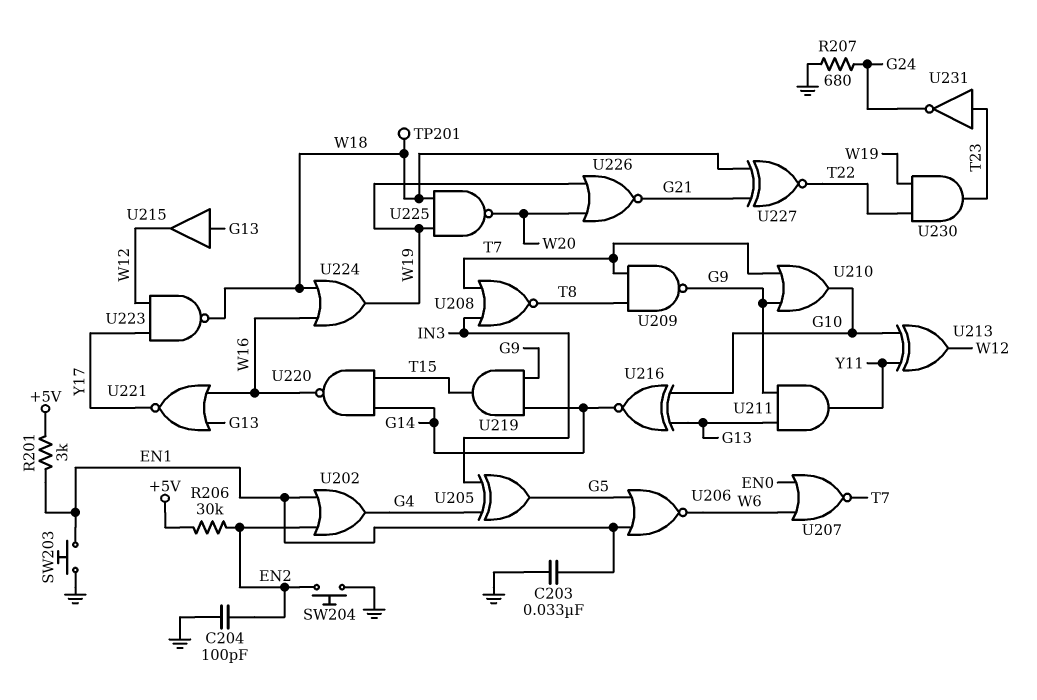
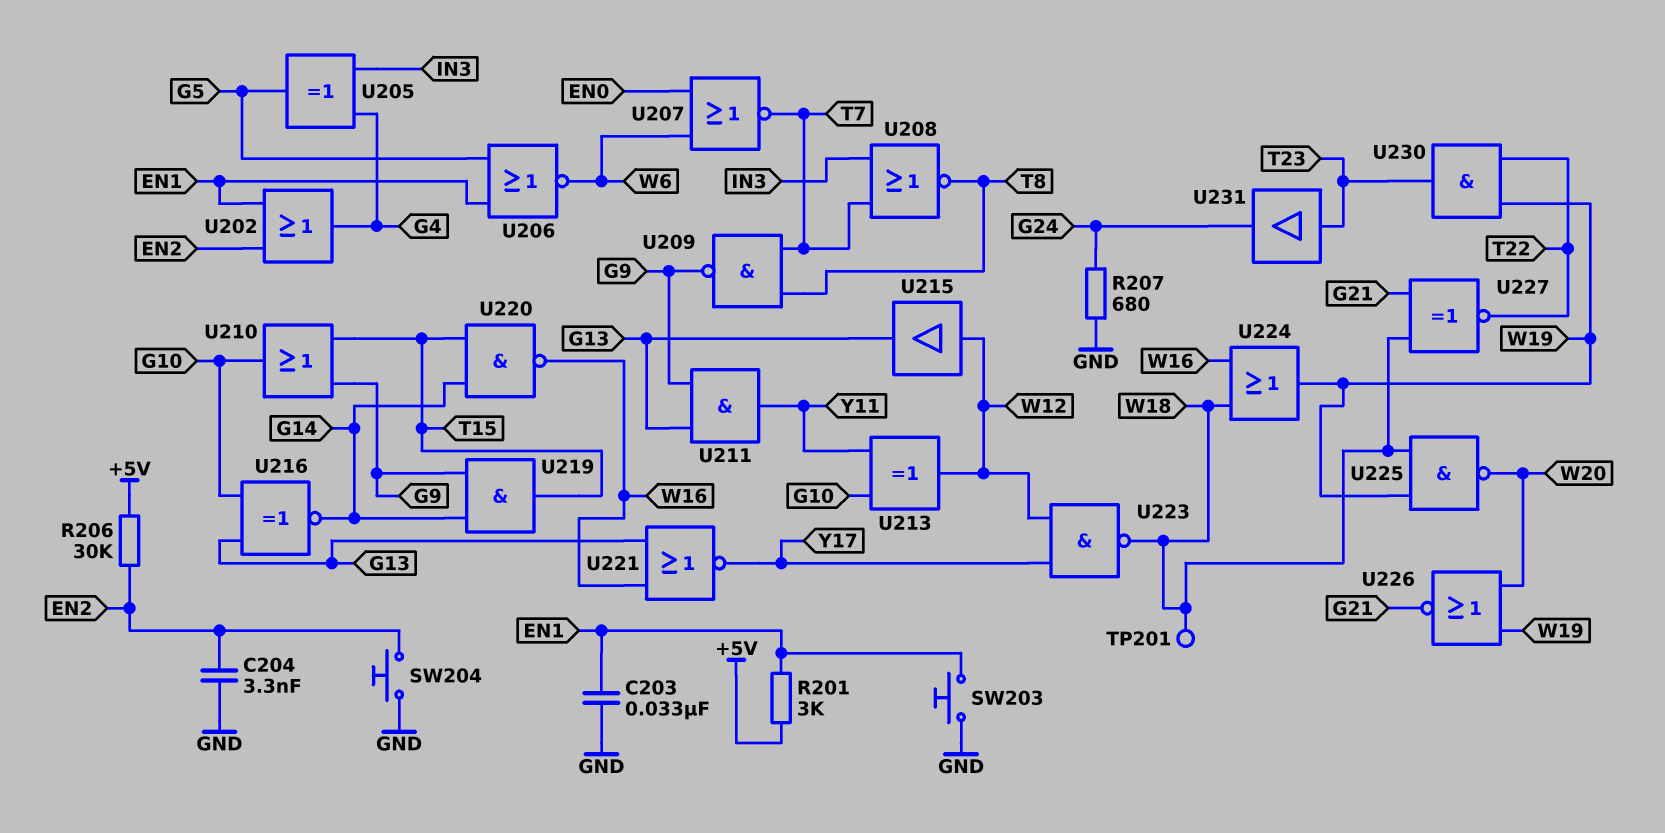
C204: 100pF (EN2, GND) -> 3.3nF (EN2, GND)
U210: OR (in G9, in T7, out G10) -> OR (in G9, in T15, out G10)
U215: buffer (in G13, out W12) -> buffer (in W12, out G13)
U231: NOT (in T23, out G24) -> buffer (in T23, out G24)

